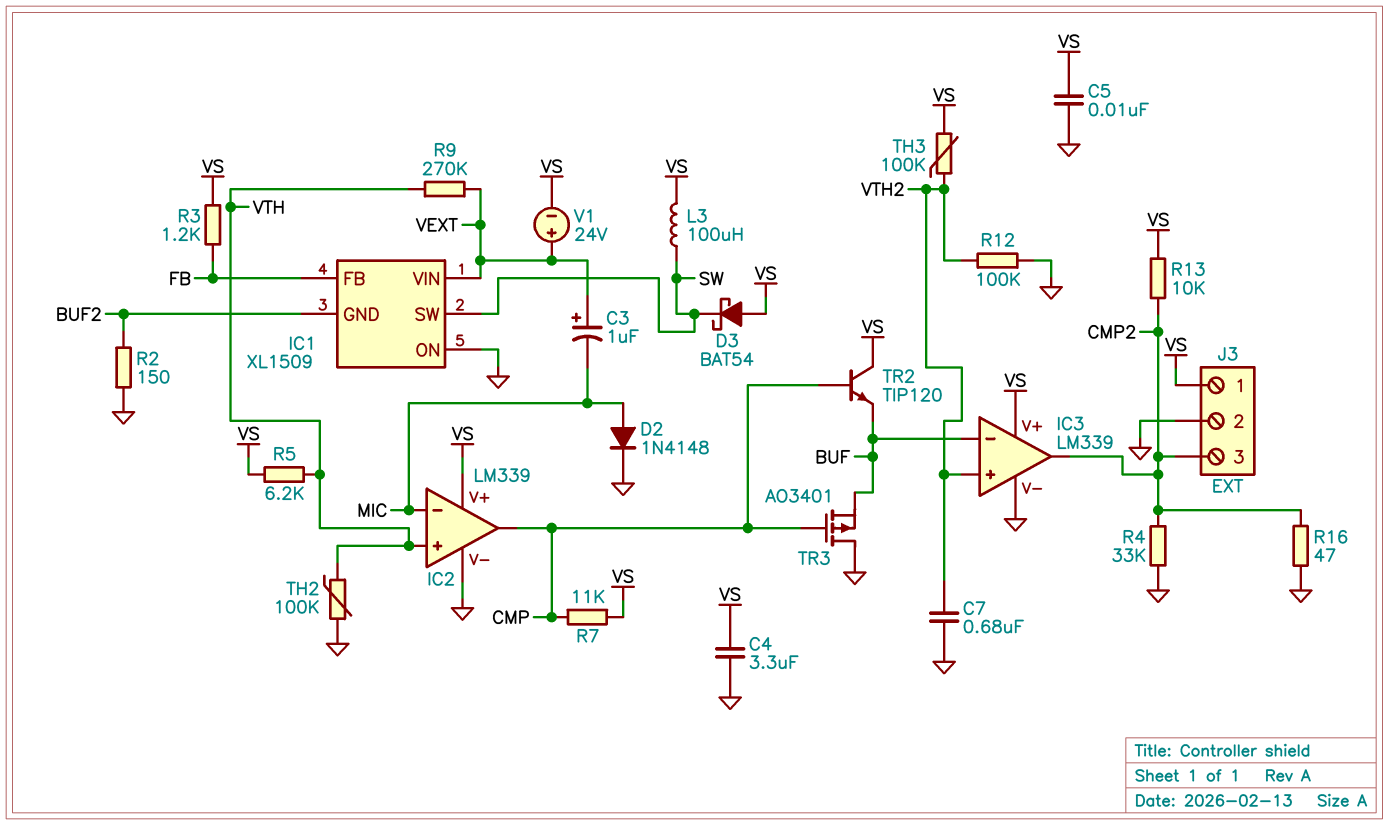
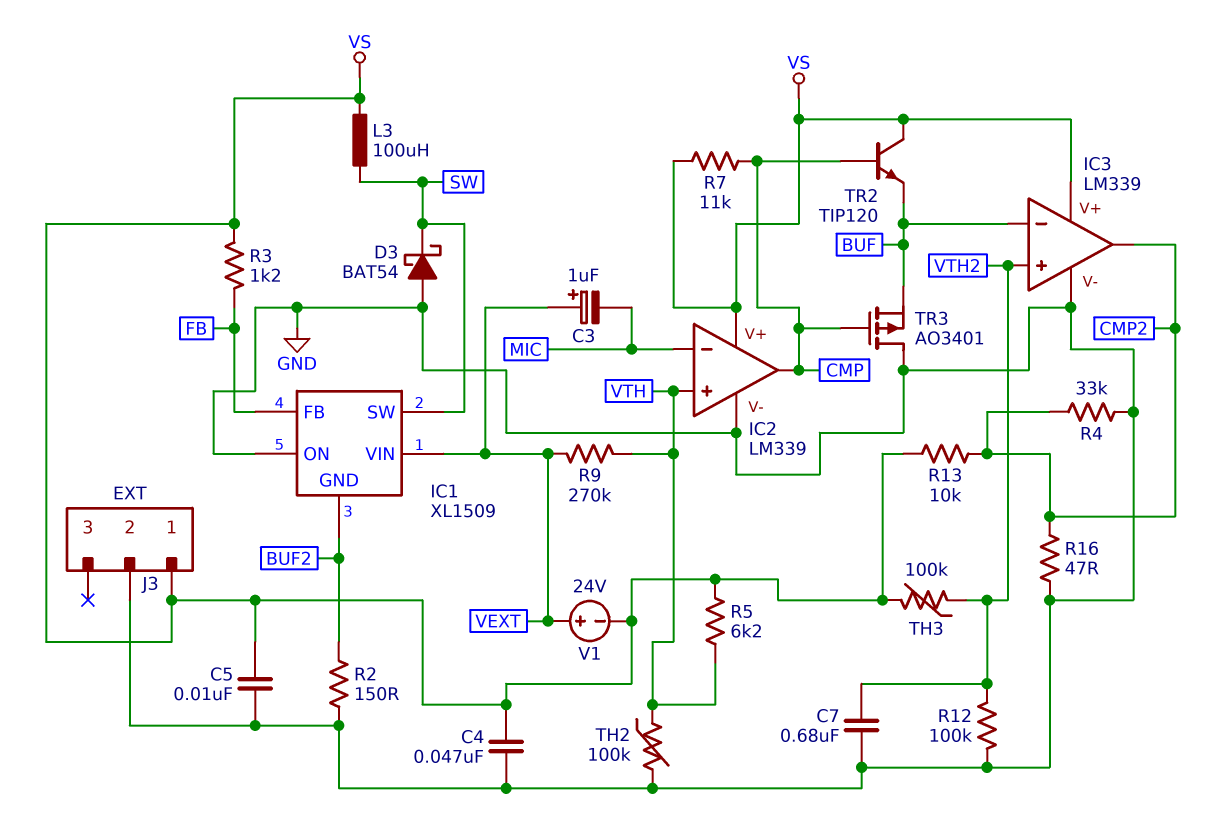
C4: 3.3uF (GND, VS) -> 47nF (GND, VS)
D2: diode 1N4148 (A MIC, K GND) -> none
D3: schottky BAT54 (A VS, K SW) -> schottky BAT54 (A GND, K SW)
J3 pin 3: CMP2 -> none

